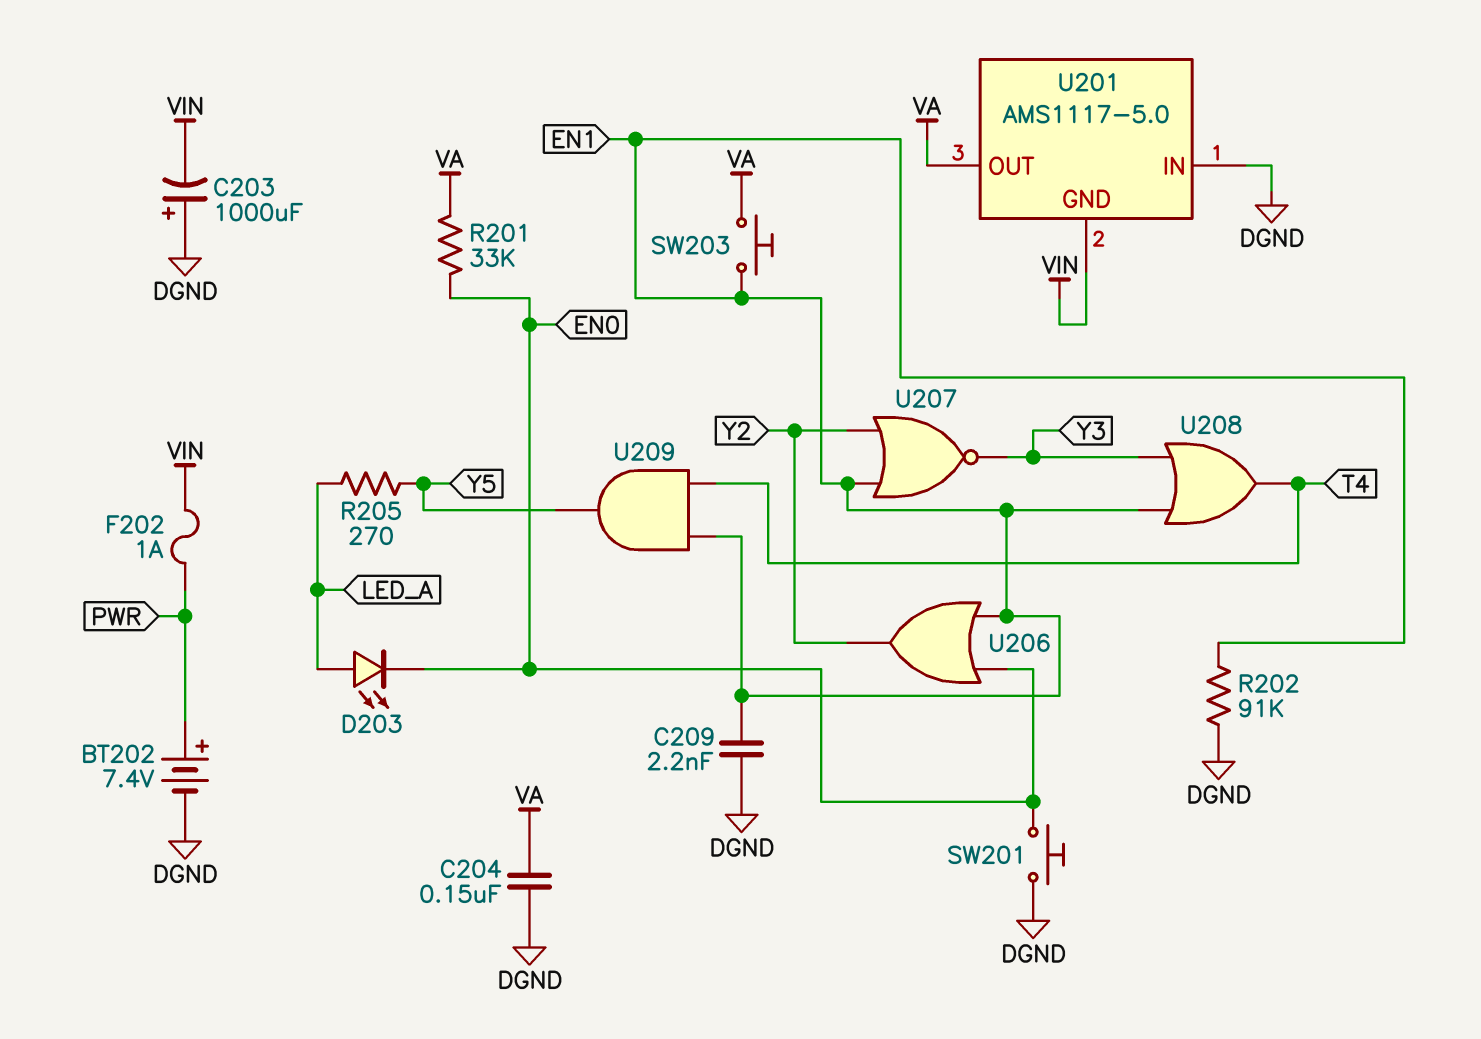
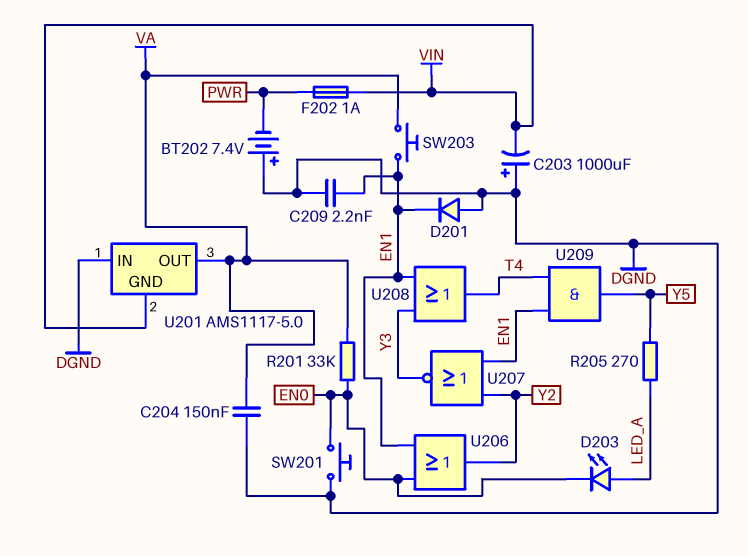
BT202: 7.4V (plus PWR, minus DGND) -> 7.4V (plus DGND, minus PWR)
D201: none -> diode (A DGND, K EN1)
R202: 91k (DGND, EN1) -> none

